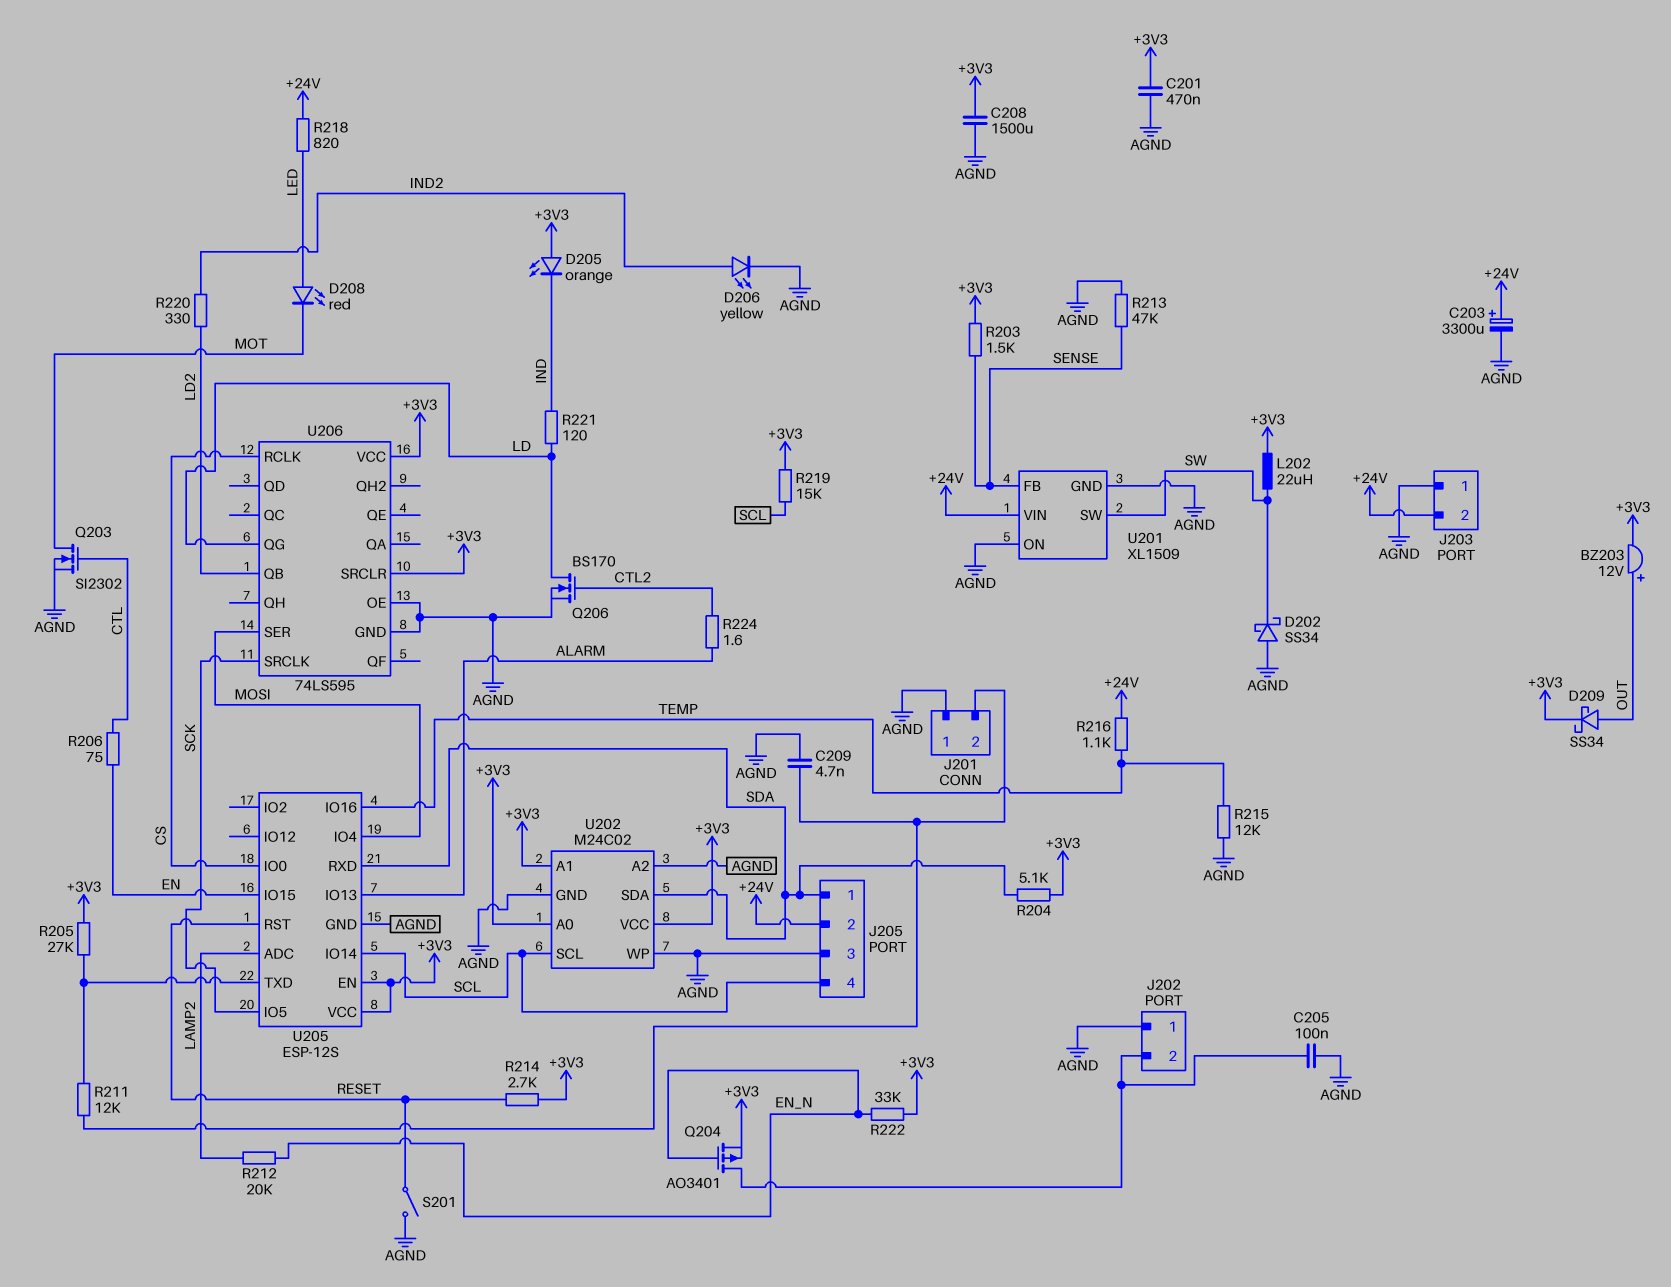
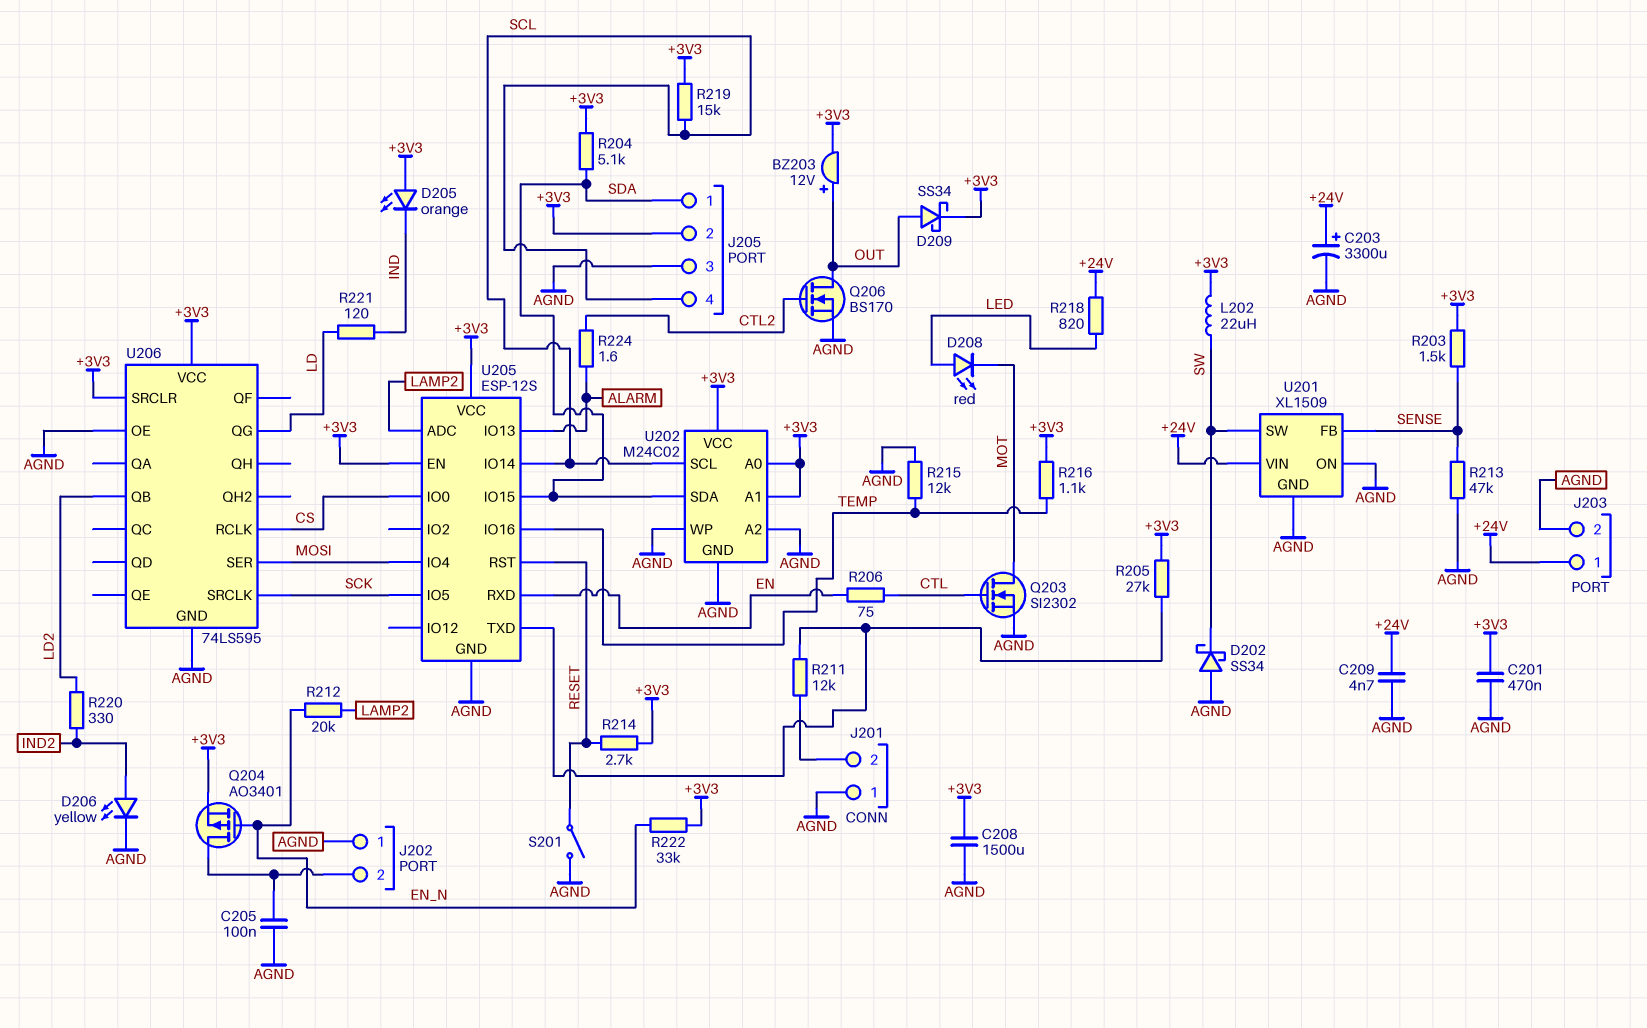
C209: 4.7nF (AGND, J201/2) -> 4.7nF (+24V, AGND)
J203 pin 1: AGND -> +24V
J203 pin 2: +24V -> AGND
J205 pin 2: +24V -> +3V3
Q206: NMOS BS170 (G CTL2, D LD, S AGND) -> NMOS BS170 (G CTL2, D OUT, S AGND)
R216: 1.1k (+24V, TEMP) -> 1.1k (+3V3, TEMP)
U205 pin IO15: EN -> SDA
U205 pin RXD: SDA -> EN

